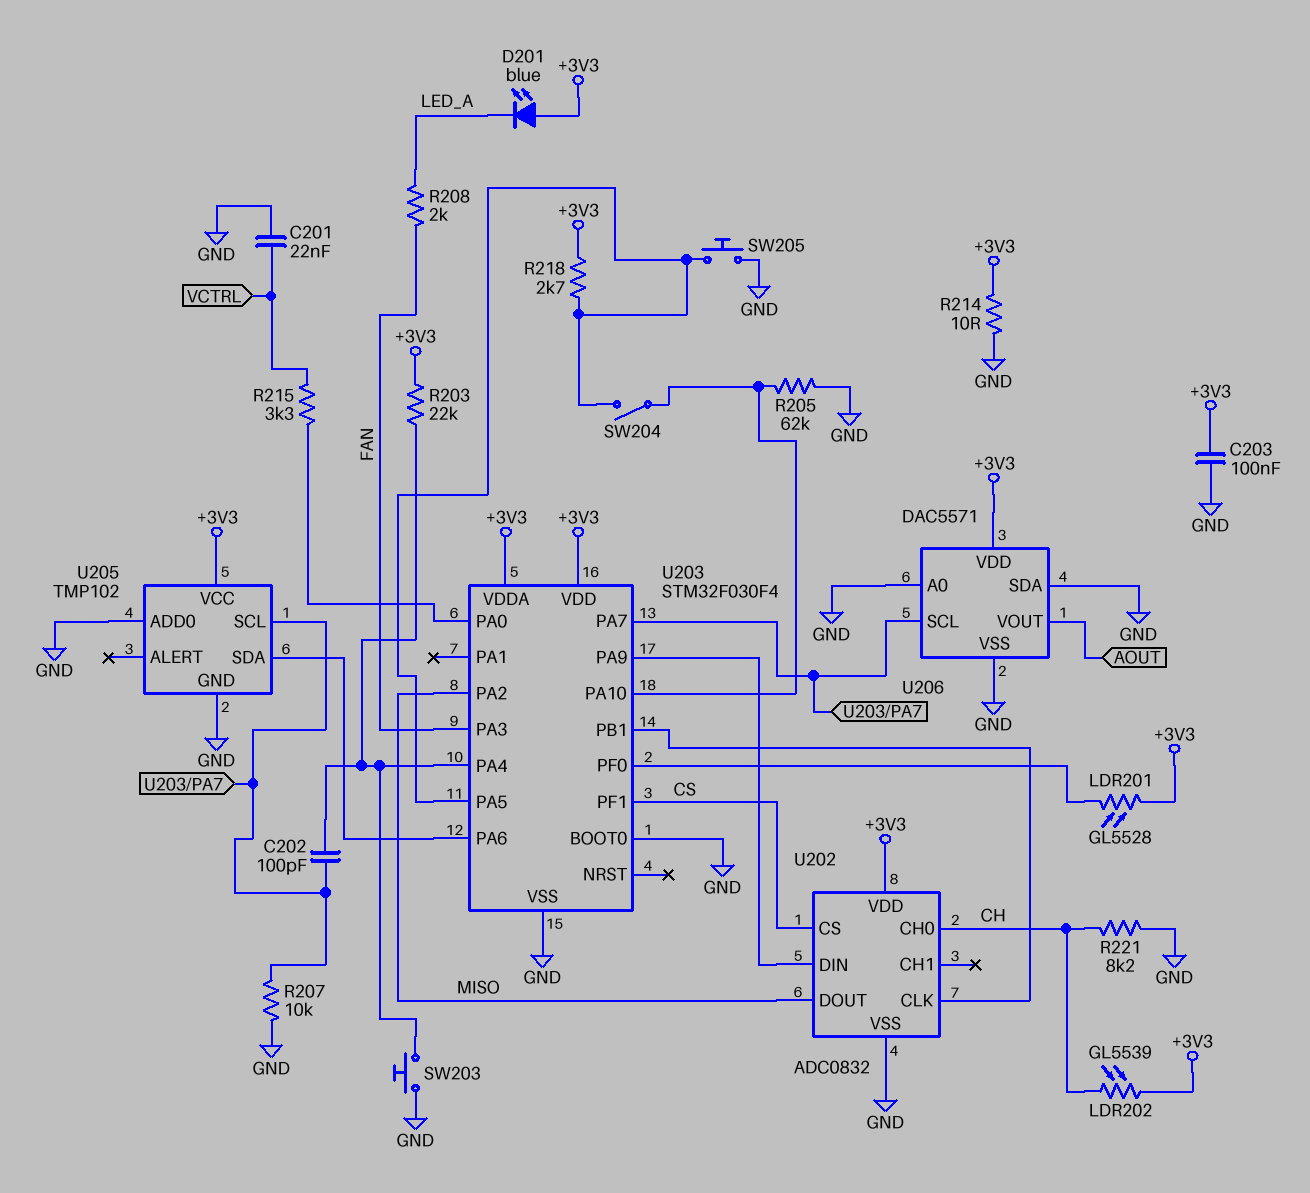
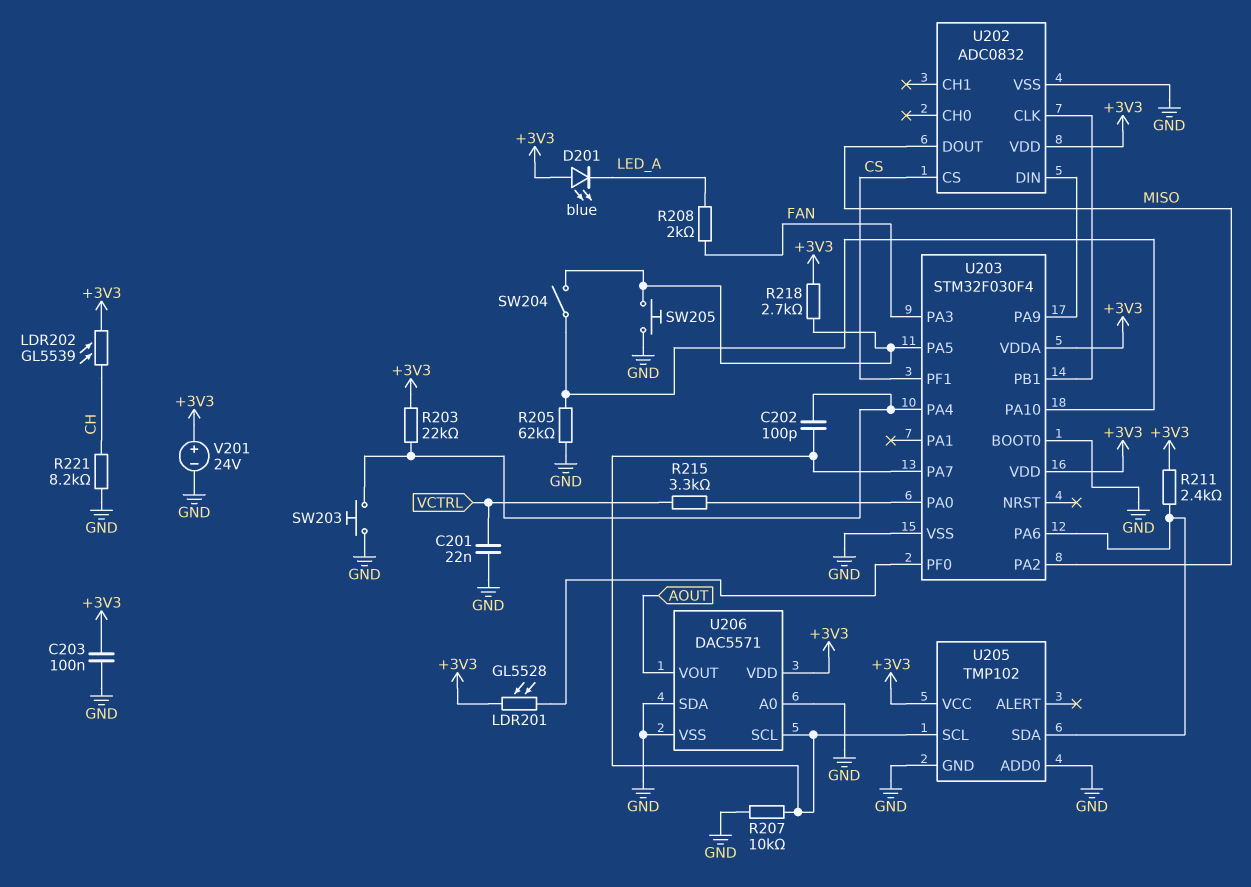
R211: none -> 2.4k (+3V3, U203/PA6)
R214: 10 (+3V3, GND) -> none
U202 pin CH0: CH -> none
V201: none -> 24V (plus +3V3, minus GND)

